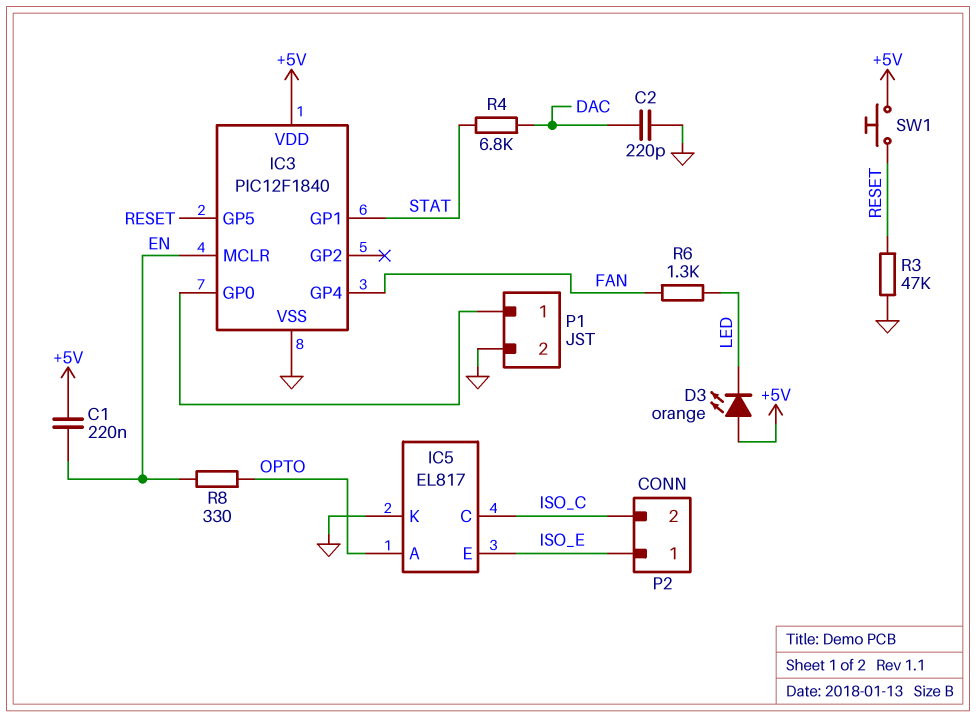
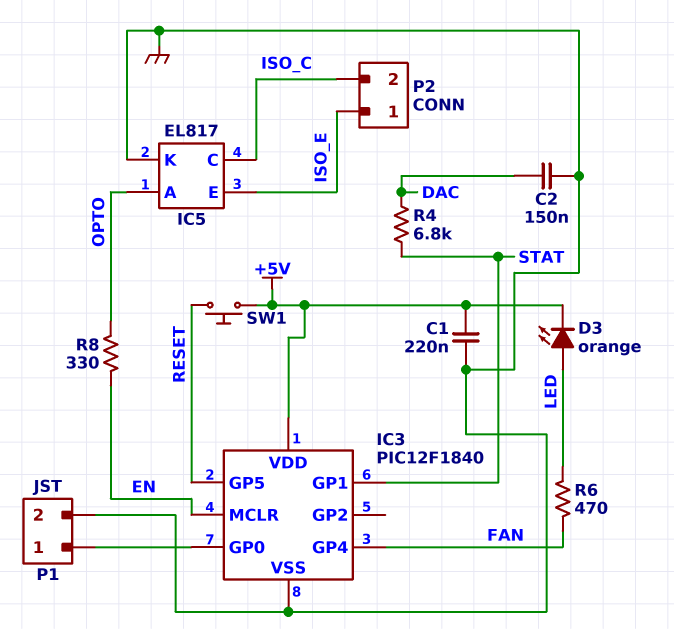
C1: 220nF (+5V, EN) -> 220nF (+5V, GND)
C2: 220pF (DAC, GND) -> 150nF (DAC, GND)
D3: LED orange (A +5V, K LED) -> LED orange (A LED, K +5V)
R3: 47k (GND, RESET) -> none
R6: 1.3k (FAN, LED) -> 470 (FAN, LED)

